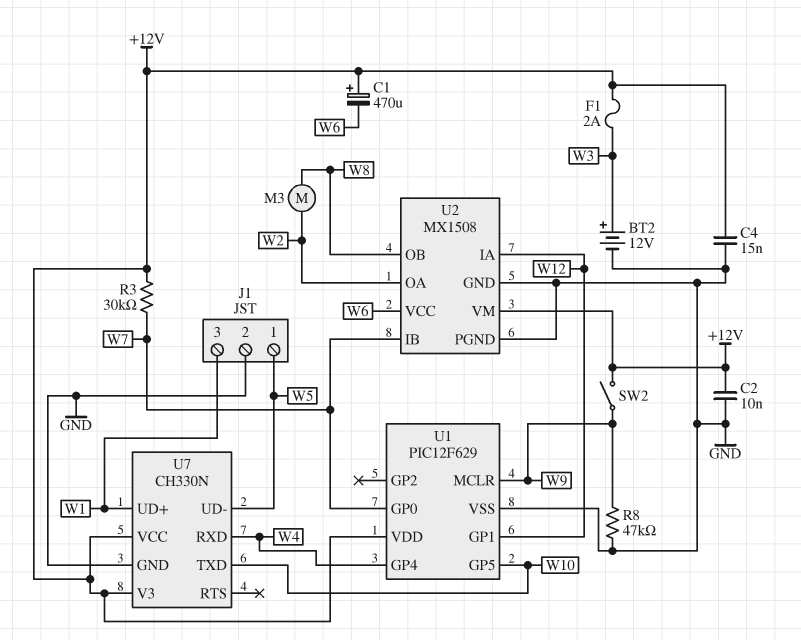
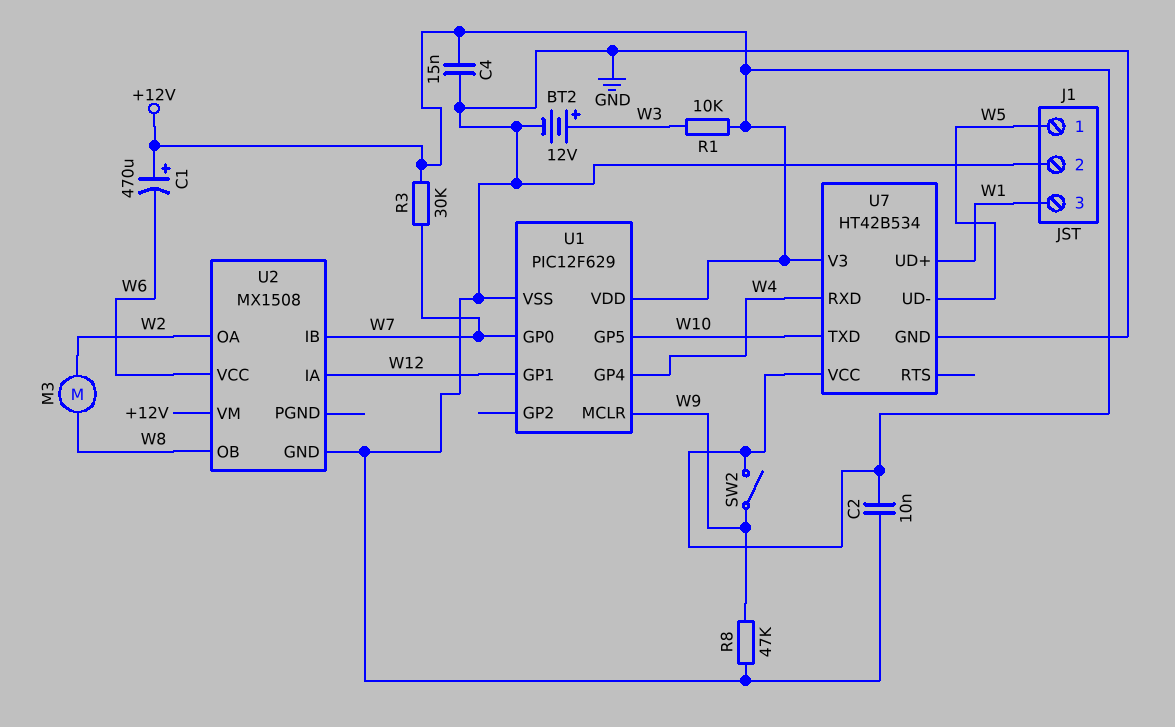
F1: 2A (+12V, W3) -> none
R1: none -> 10k (+12V, W3)
U2 pin PGND: GND -> none
U7: CH330N -> HT42B534

